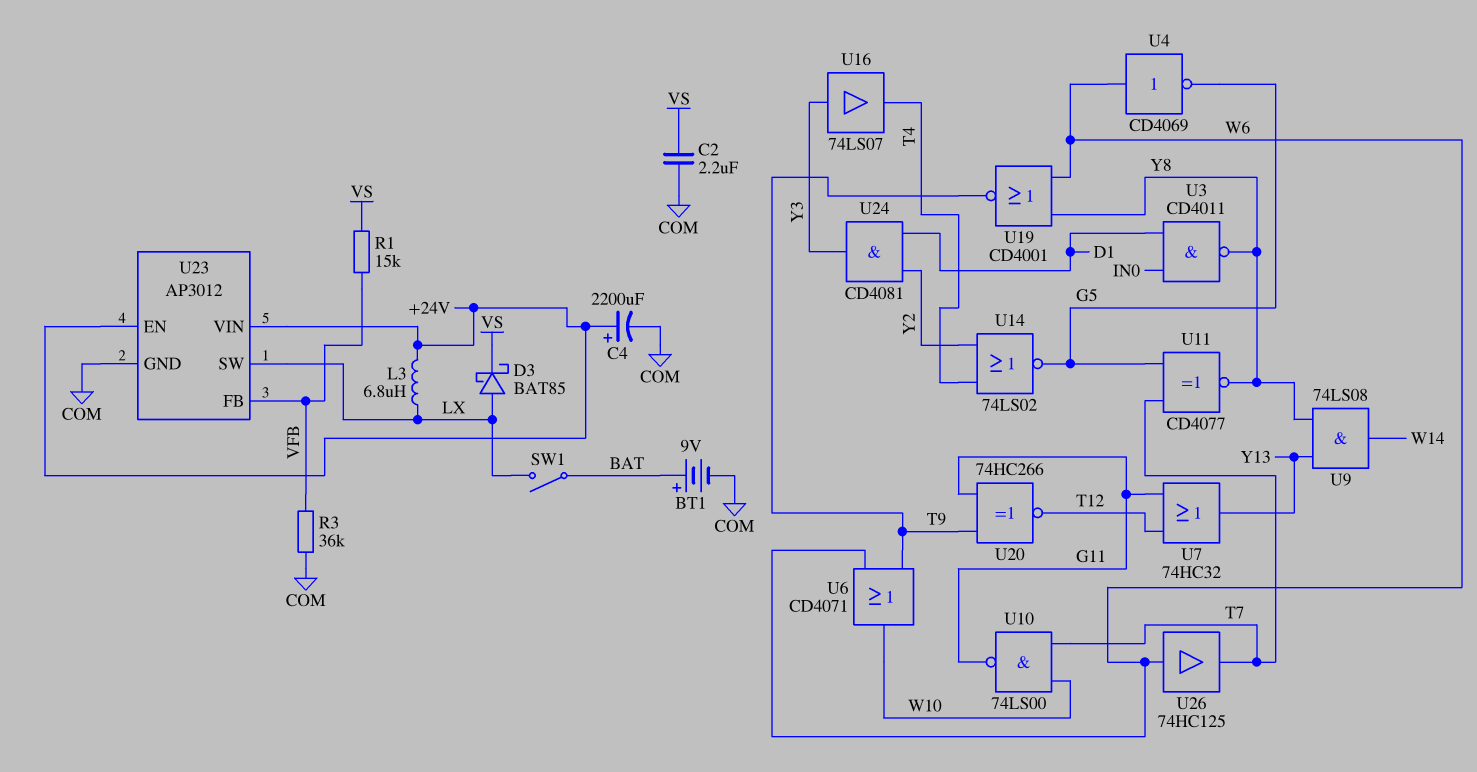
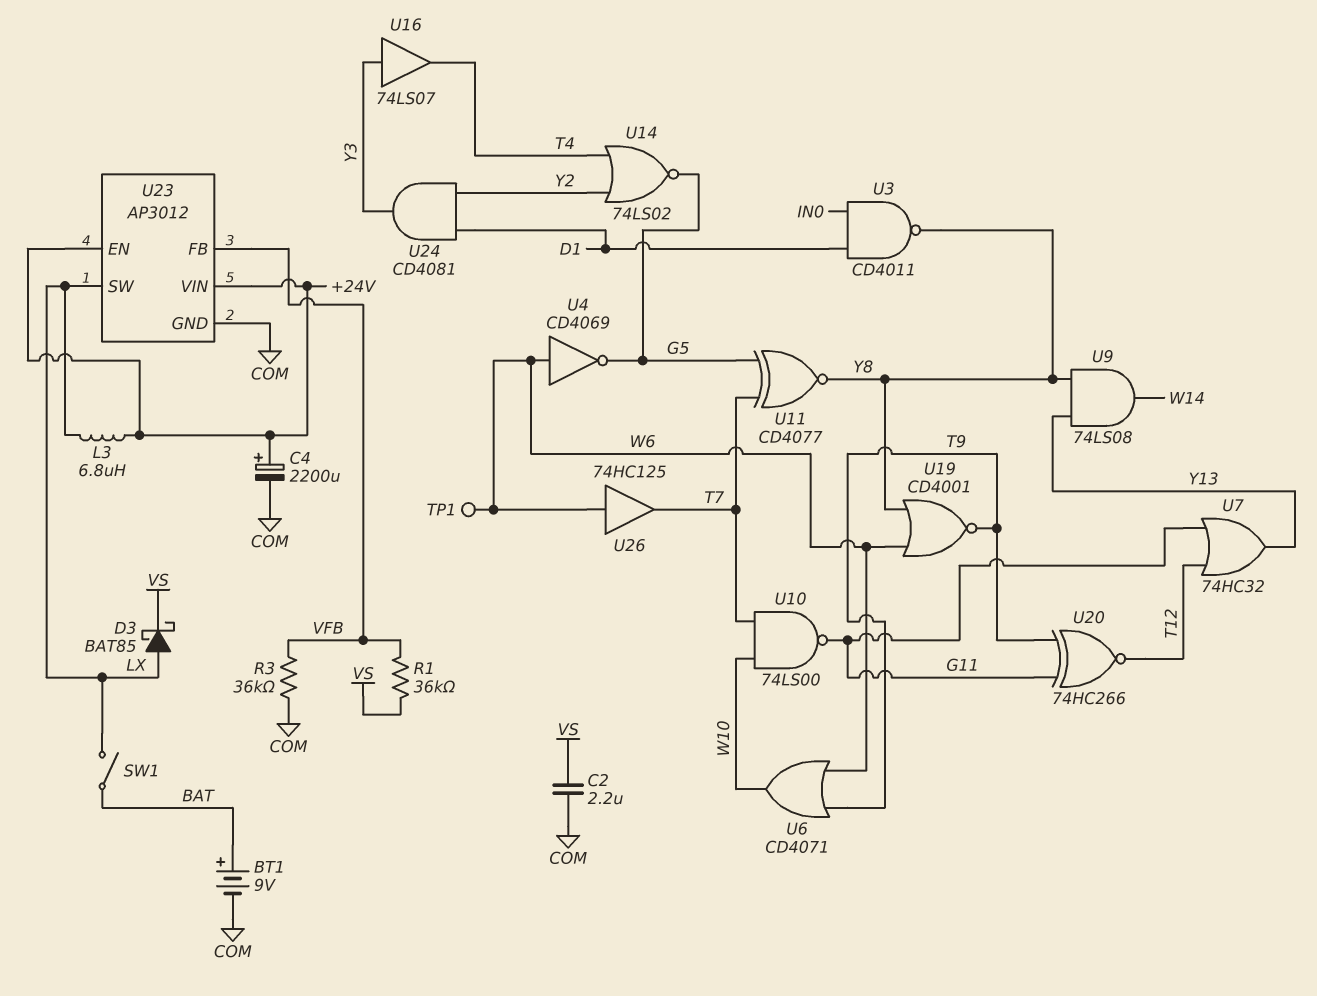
R1: 15k (VFB, VS) -> 36k (VFB, VS)
TP1: none -> test point (W6)

